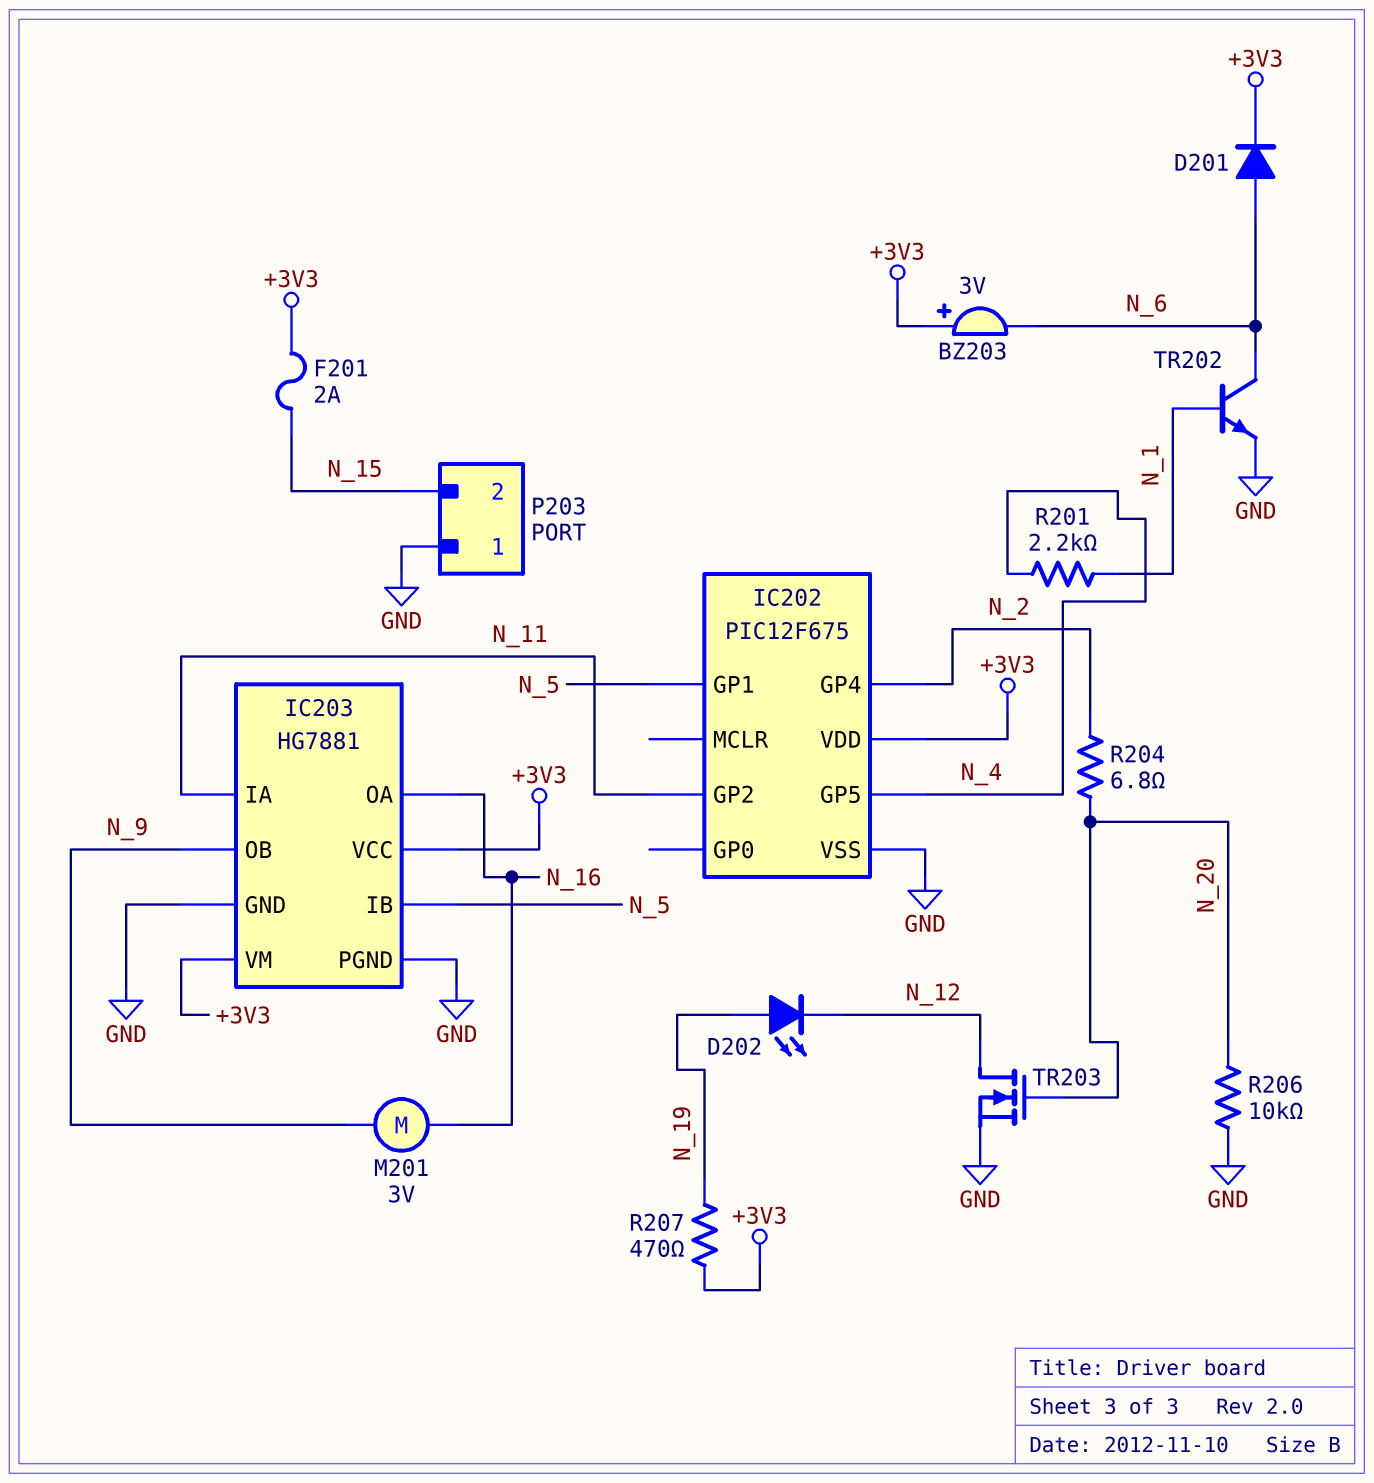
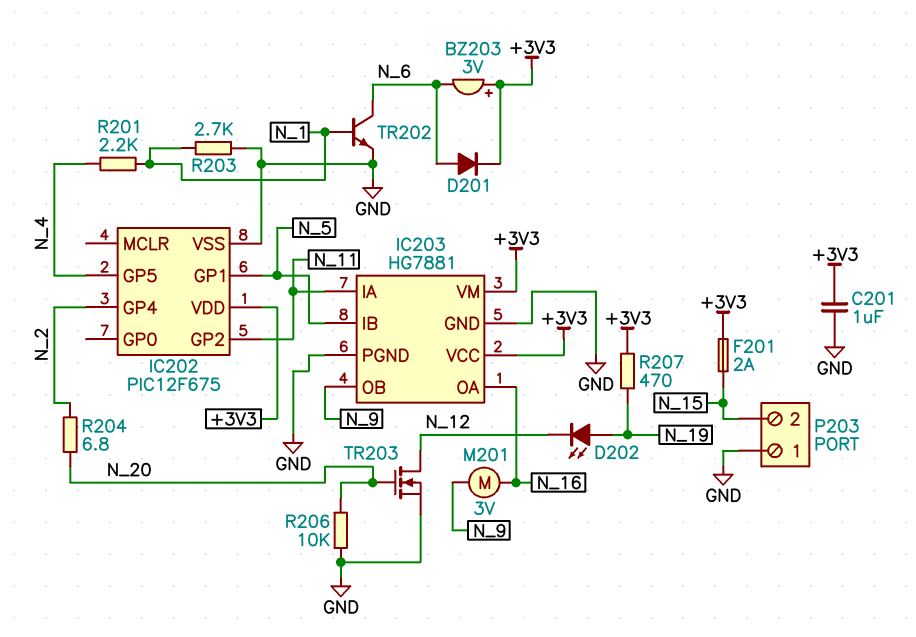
C201: none -> 1uF (+3V3, GND)
R203: none -> 2.7k (GND, N_1)

